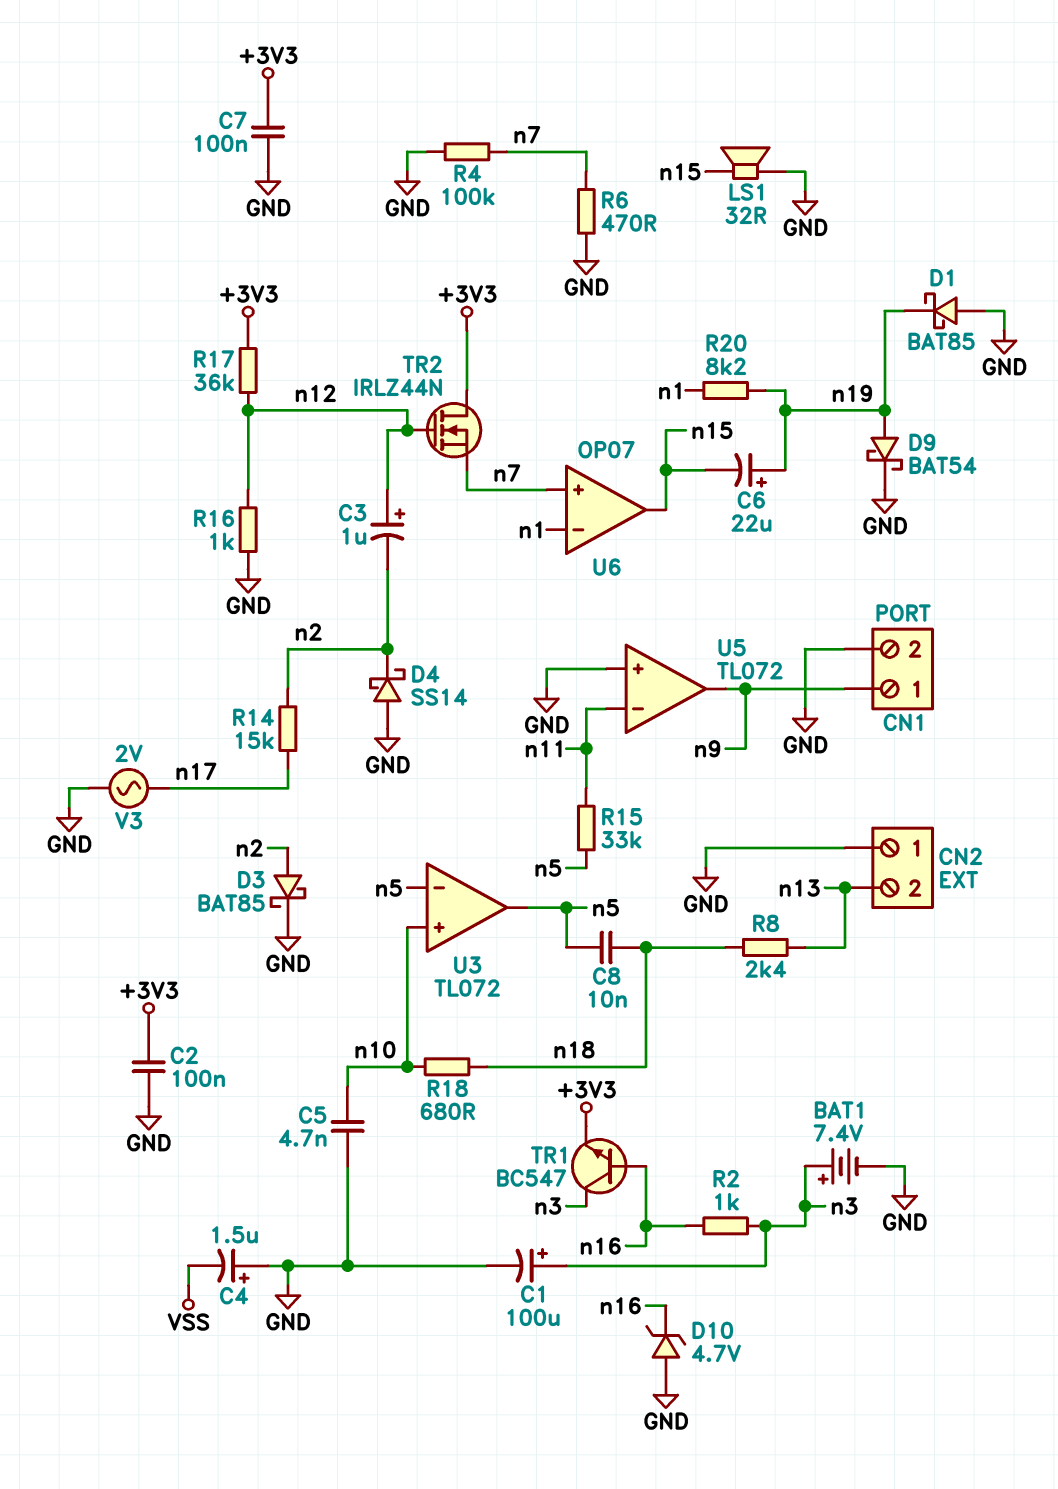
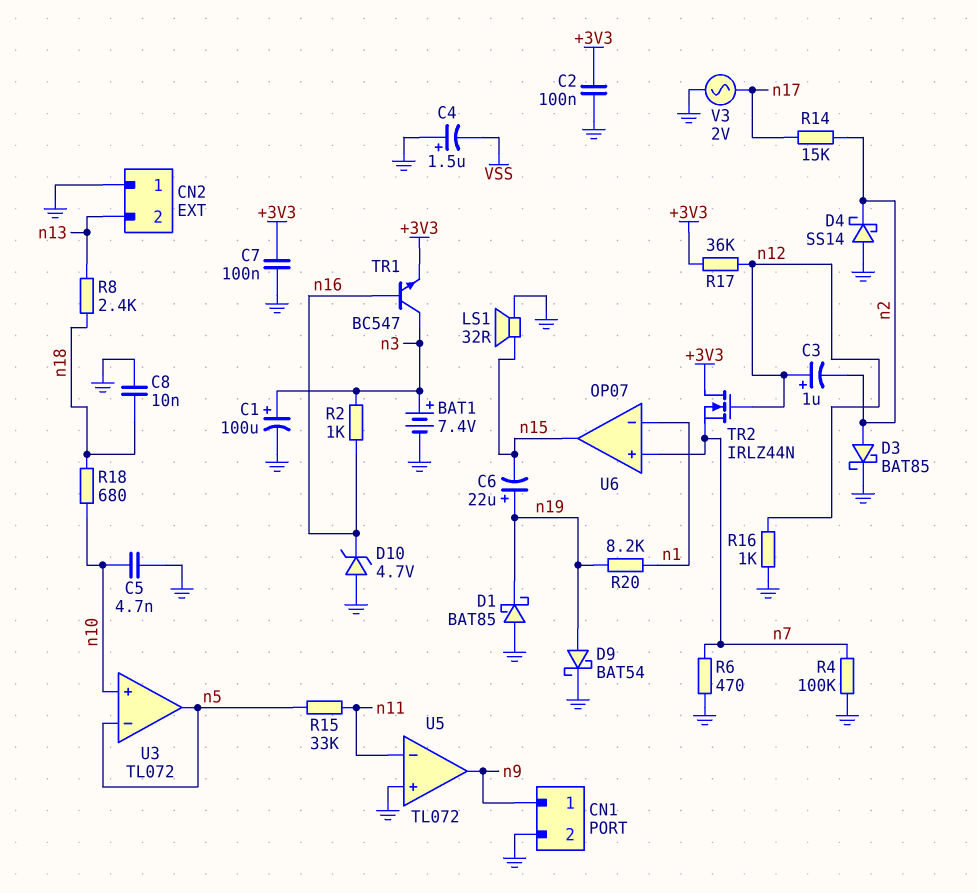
C8: 10nF (n5, n18) -> 10nF (GND, n18)

